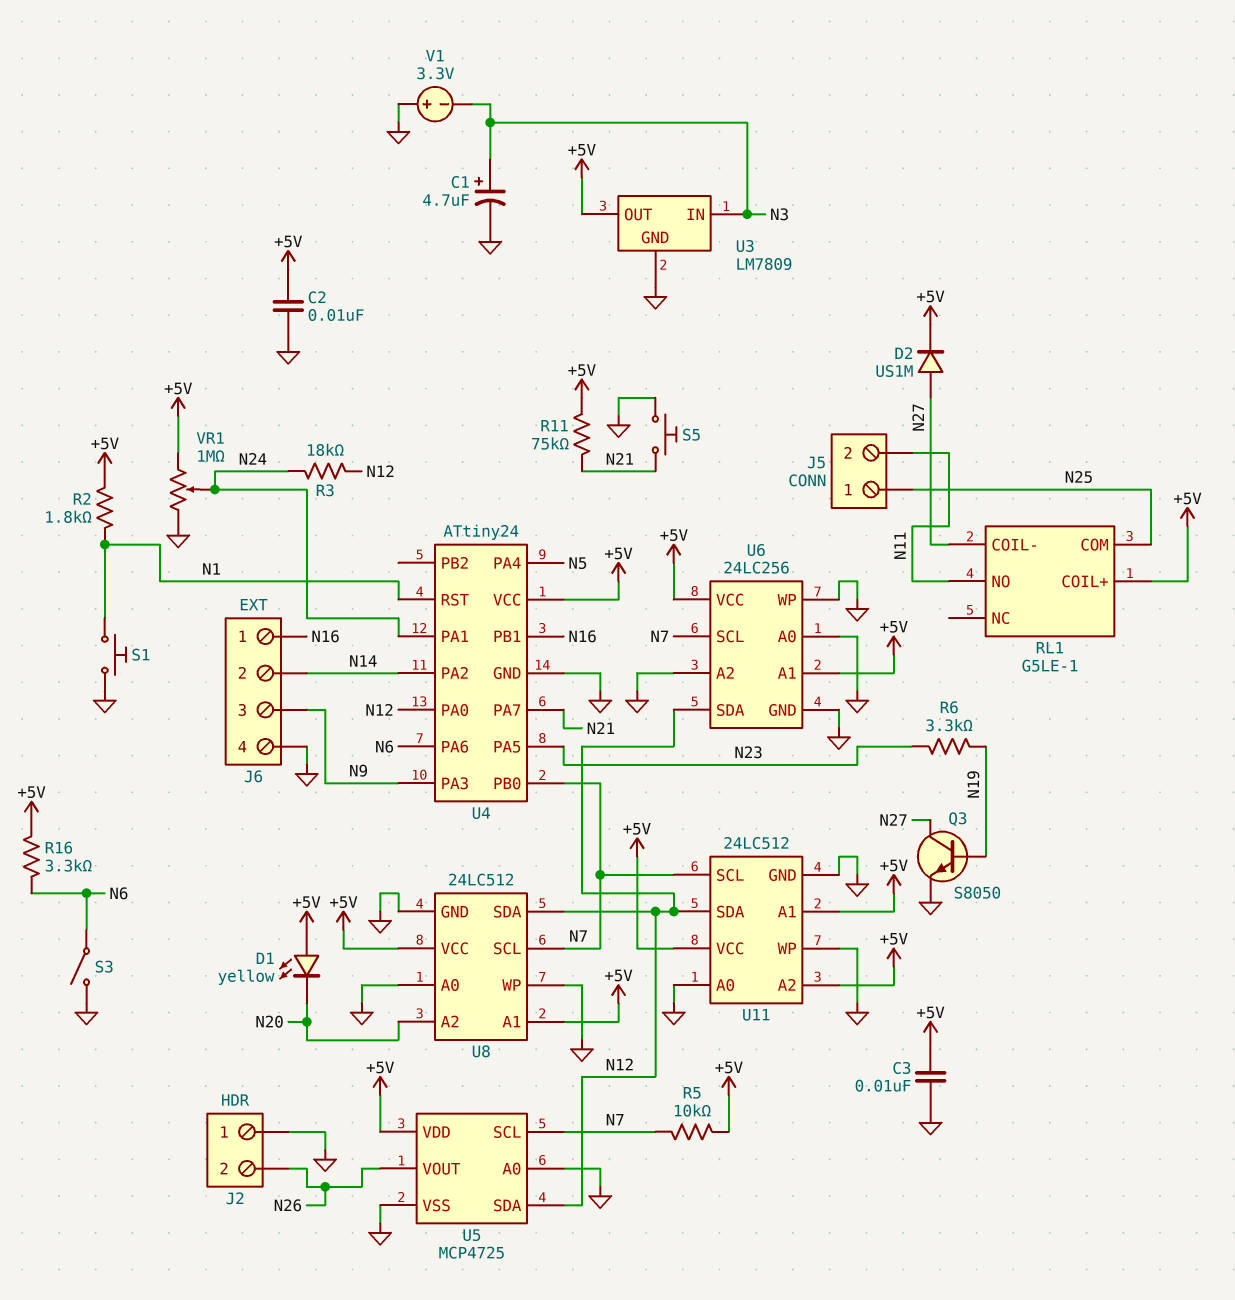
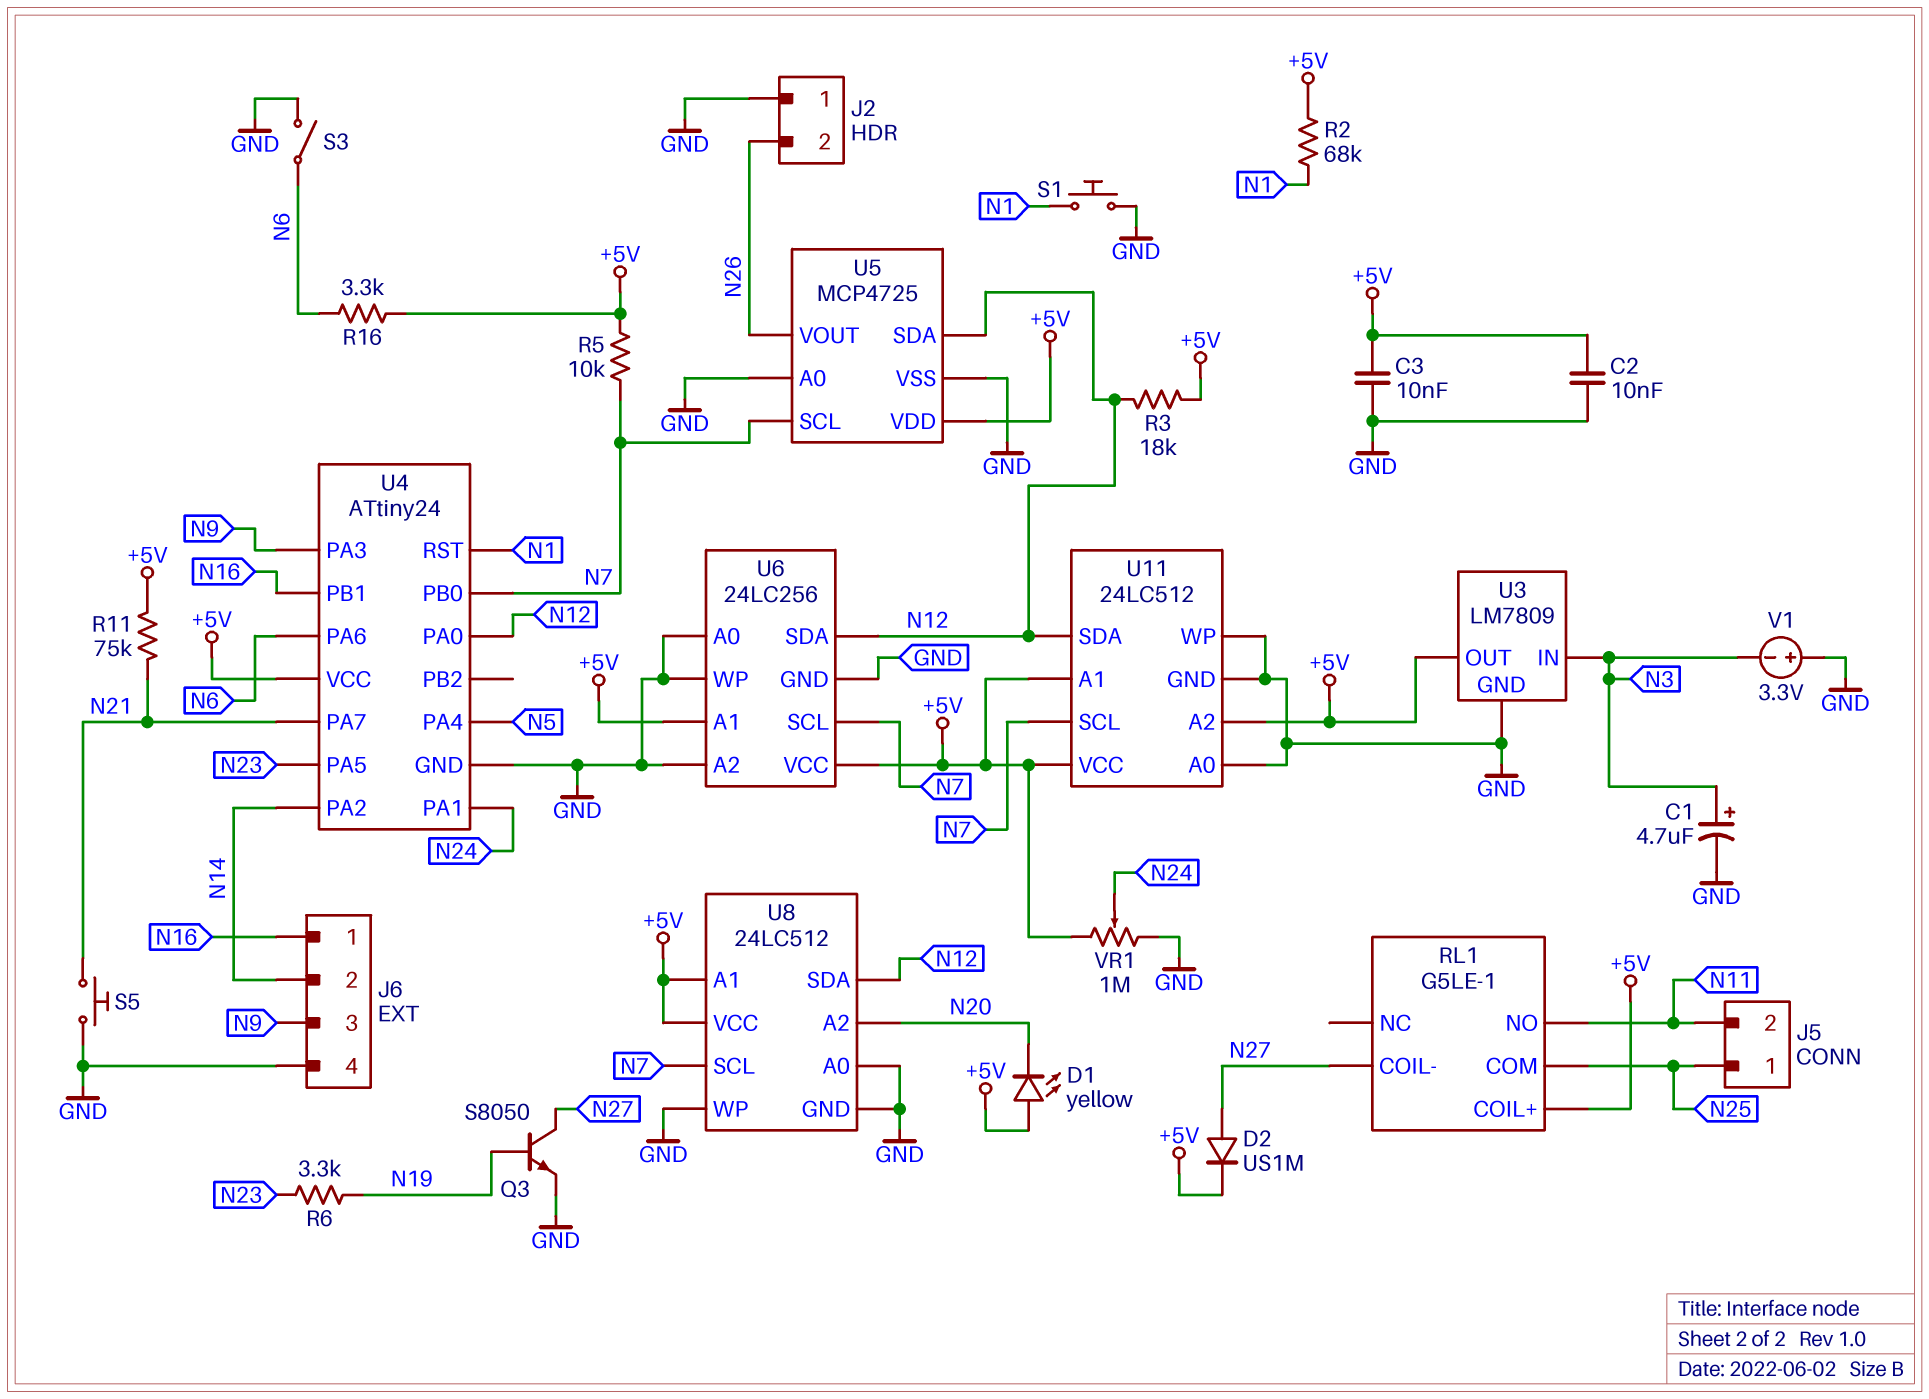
R2: 1.8k (+5V, N1) -> 68k (+5V, N1)
R3: 18k (N12, N24) -> 18k (+5V, N12)

